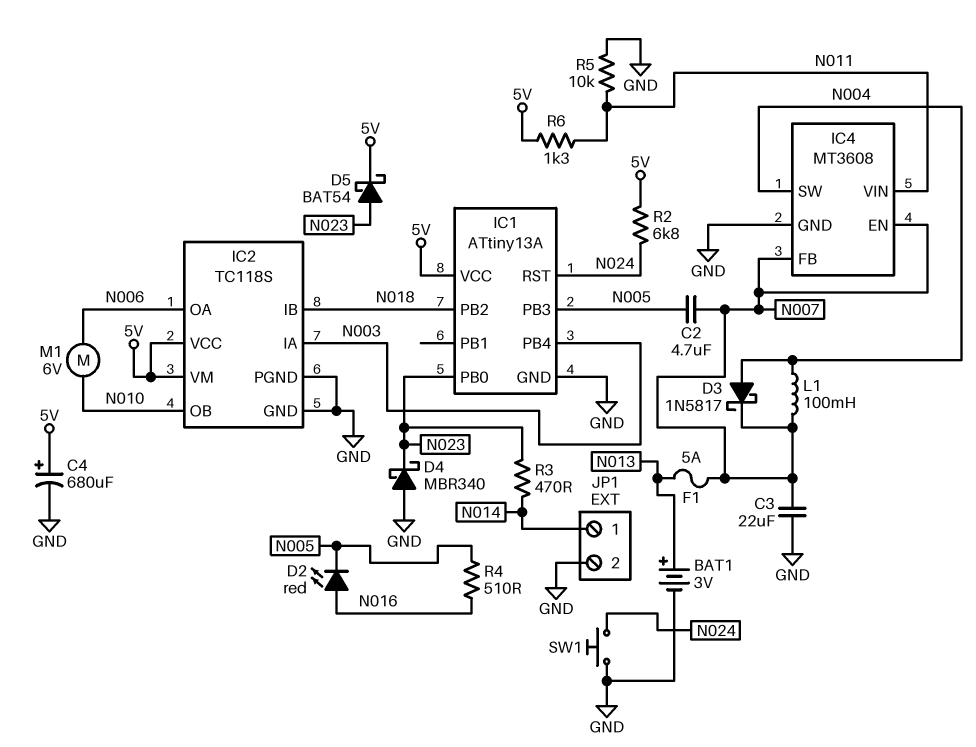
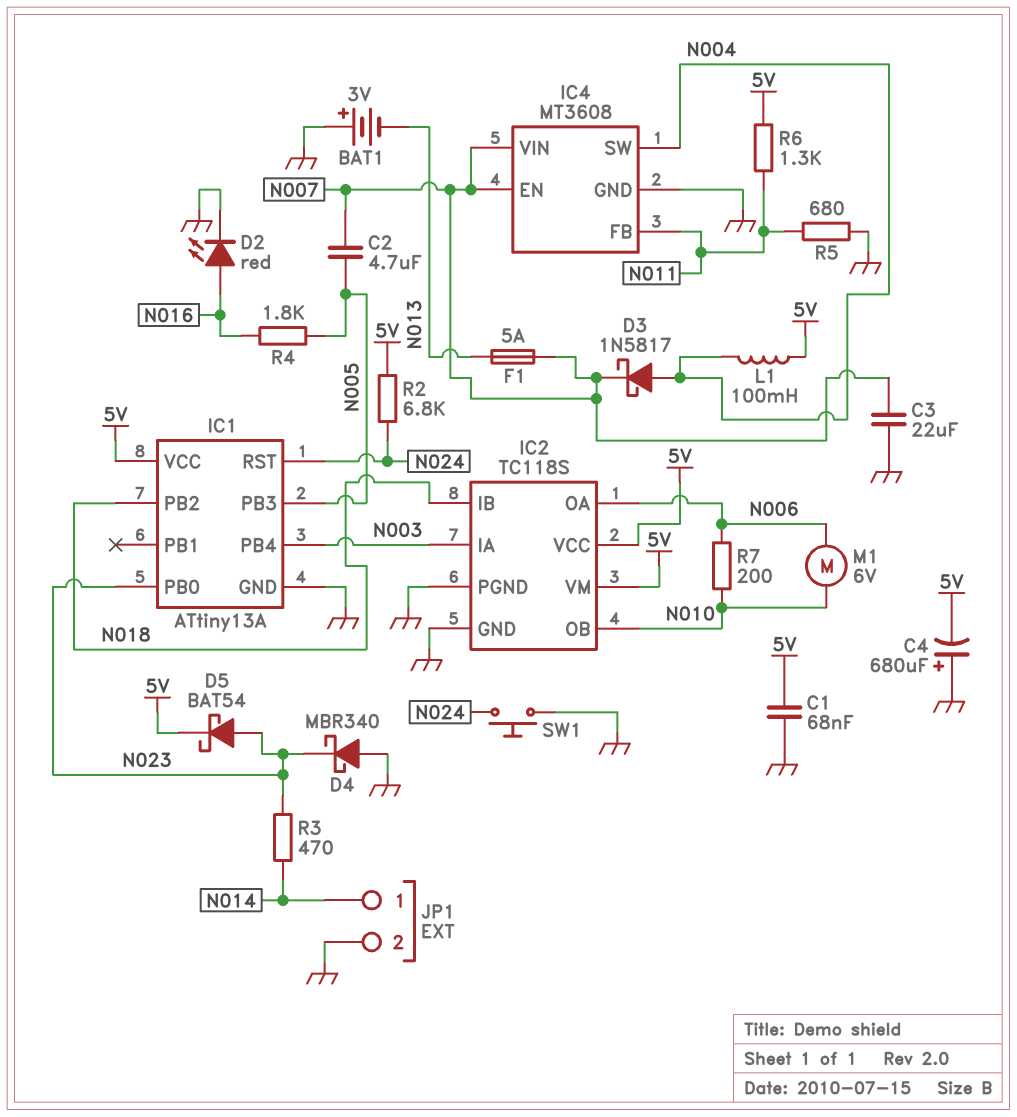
BAT1: 3V (plus N013, minus GND) -> 3V (plus GND, minus N013)
C1: none -> 68nF (5V, GND)
C4: 680uF (plus 5V, minus GND) -> 680uF (plus GND, minus 5V)
D2: LED red (A N016, K N005) -> LED red (A N016, K GND)
IC4 pin FB: N007 -> N011
IC4 pin VIN: N011 -> N007
L1: 100mH (N004, N007) -> 100mH (5V, N004)
R4: 510 (N005, N016) -> 1.8k (N005, N016)
R5: 10k (GND, N011) -> 680 (GND, N011)
R7: none -> 200 (N006, N010)

